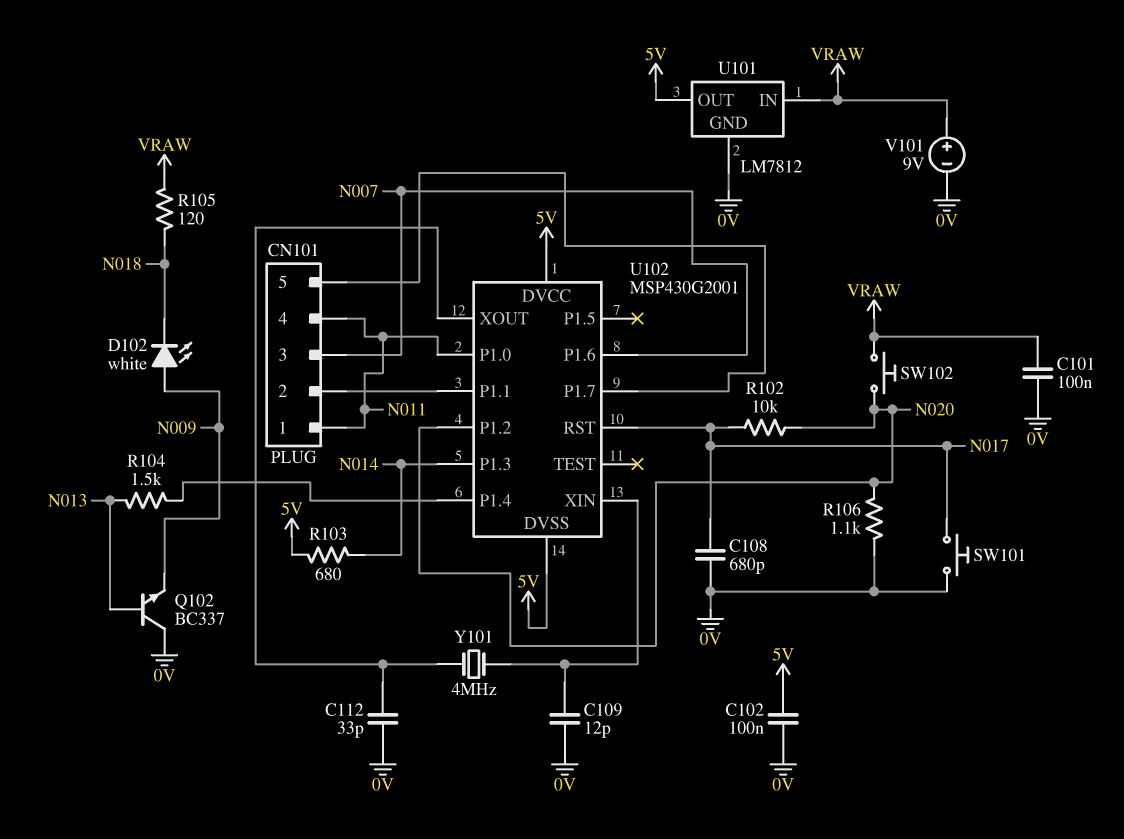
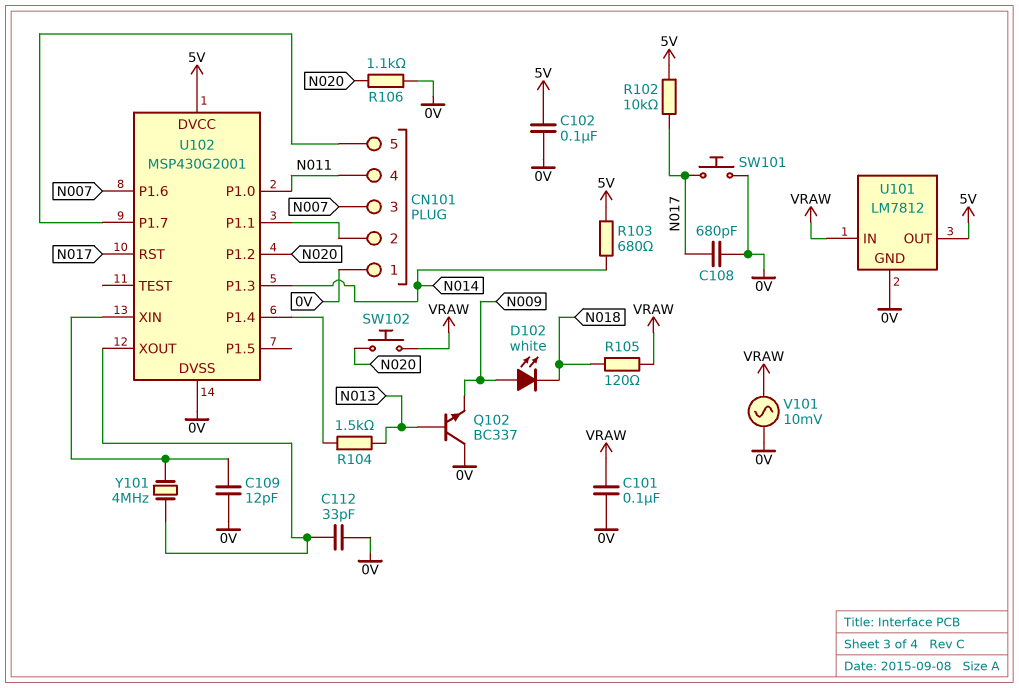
CN101 pin 1: N011 -> 0V
R102: 10k (N017, N020) -> 10k (5V, N017)
U102 pin DVSS: 5V -> 0V
V101: 9V (plus VRAW, minus 0V) -> AC 10mV (0V, VRAW)

